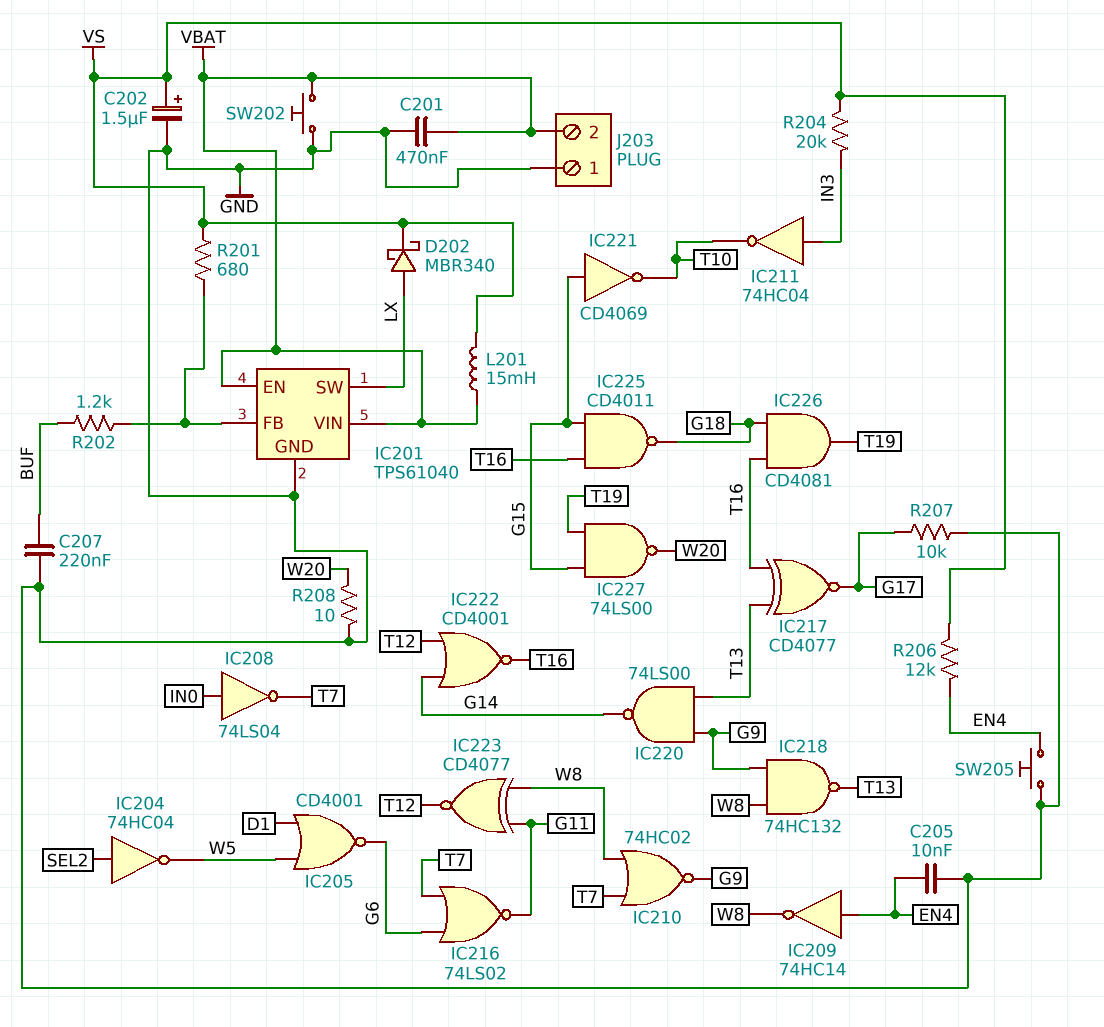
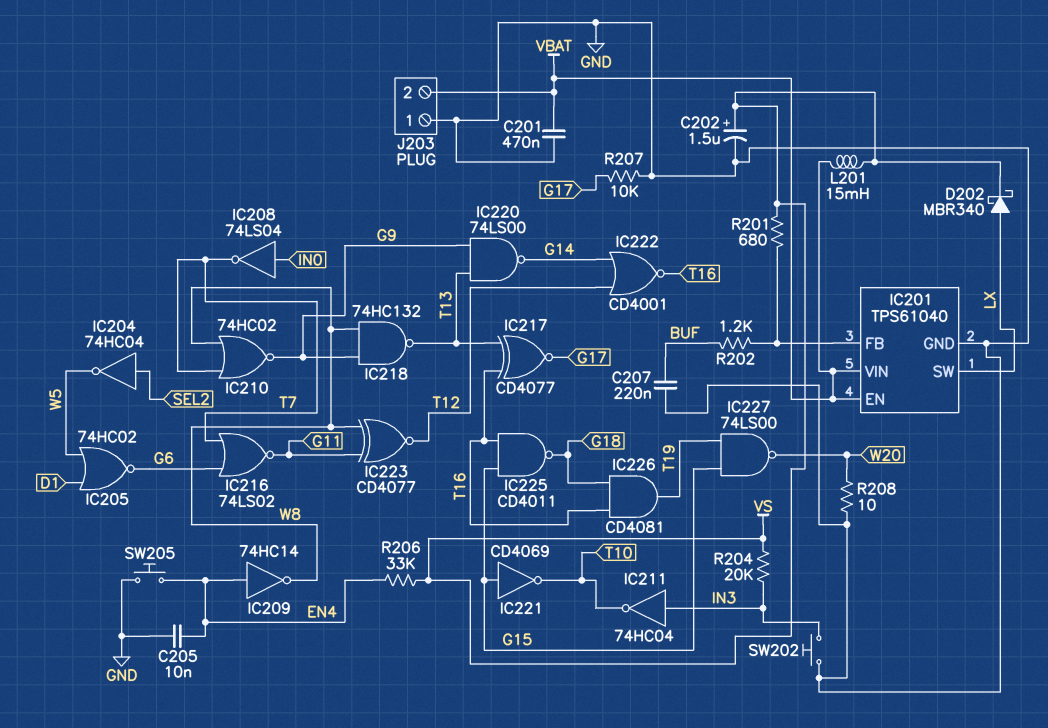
IC205: NOR CD4001 (in D1, in W5, out G6) -> NOR 74HC02 (in D1, in W5, out G6)
R206: 12k (EN4, VS) -> 33k (EN4, VS)
SW202: button (GND, VBAT) -> button (GND, IN3)

